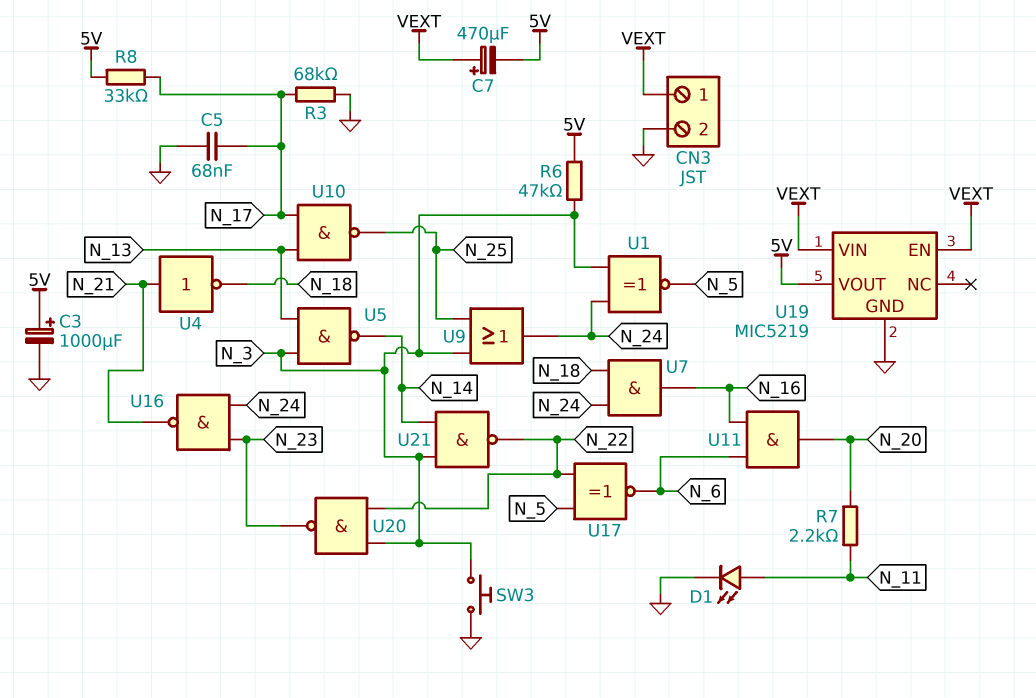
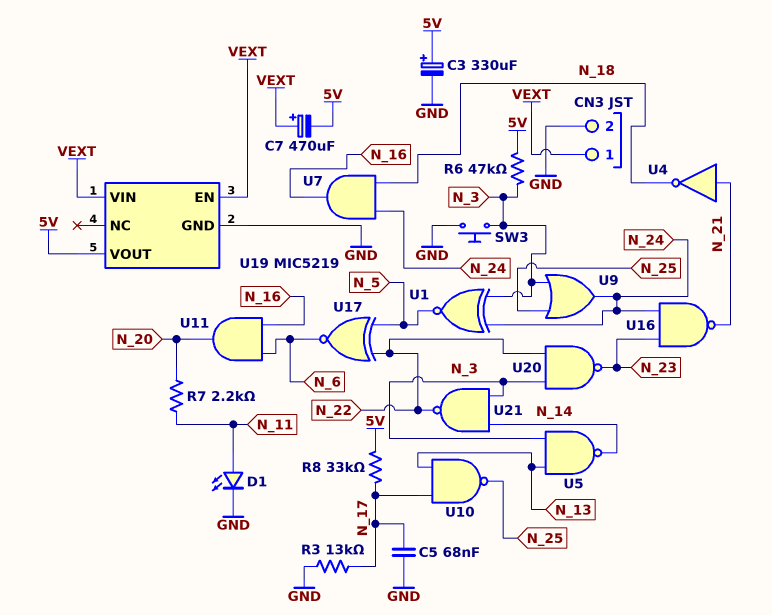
C3: 1000uF (plus 5V, minus GND) -> 330uF (plus 5V, minus GND)
R3: 68k (GND, N_17) -> 13k (GND, N_17)

